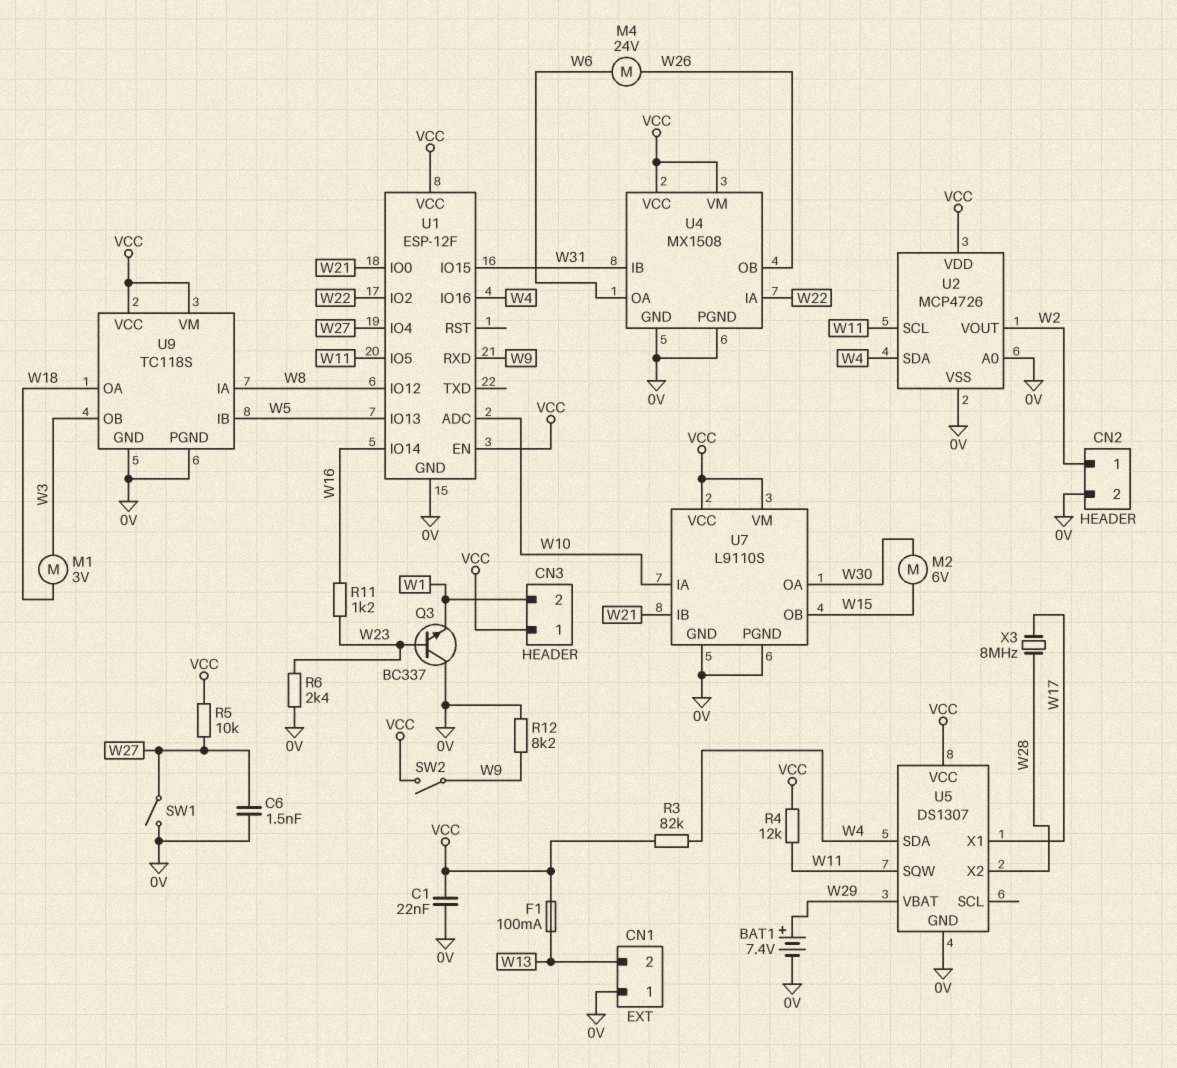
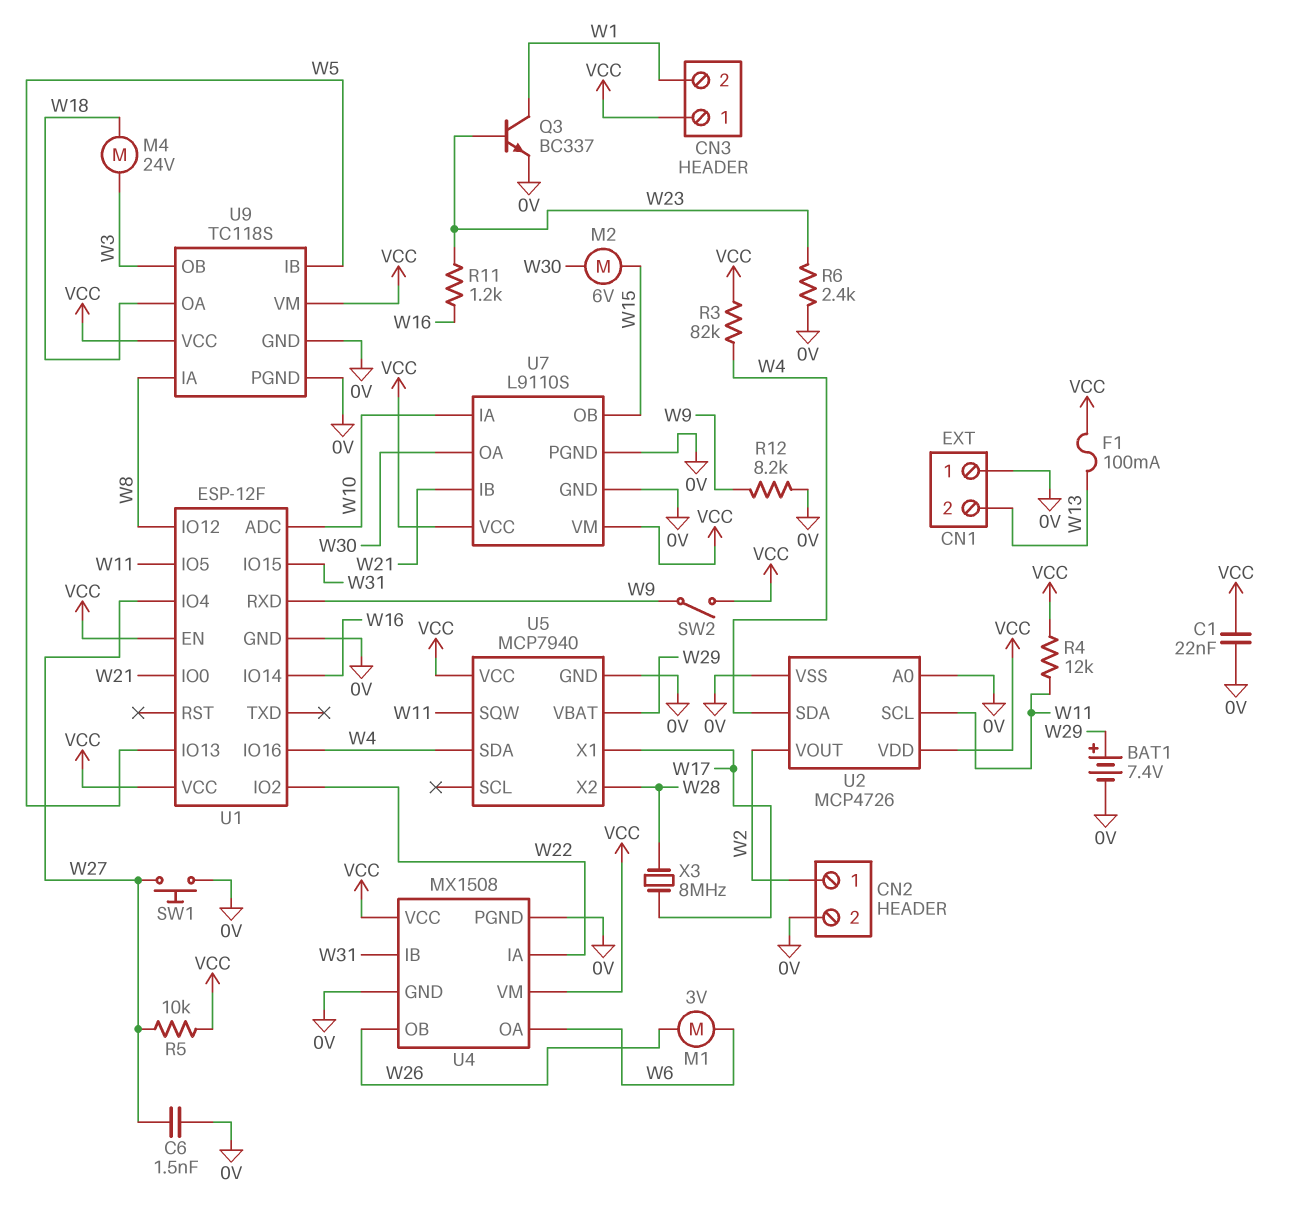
M1: motor 3V (W3, W18) -> motor 3V (W6, W26)
M4: motor 24V (W6, W26) -> motor 24V (W3, W18)
Q3: NPN BC337 (B W23, C 0V, E W1) -> NPN BC337 (B W23, C W1, E 0V)
SW1: switch (0V, W27) -> button (0V, W27)
U5: DS1307 -> MCP7940

